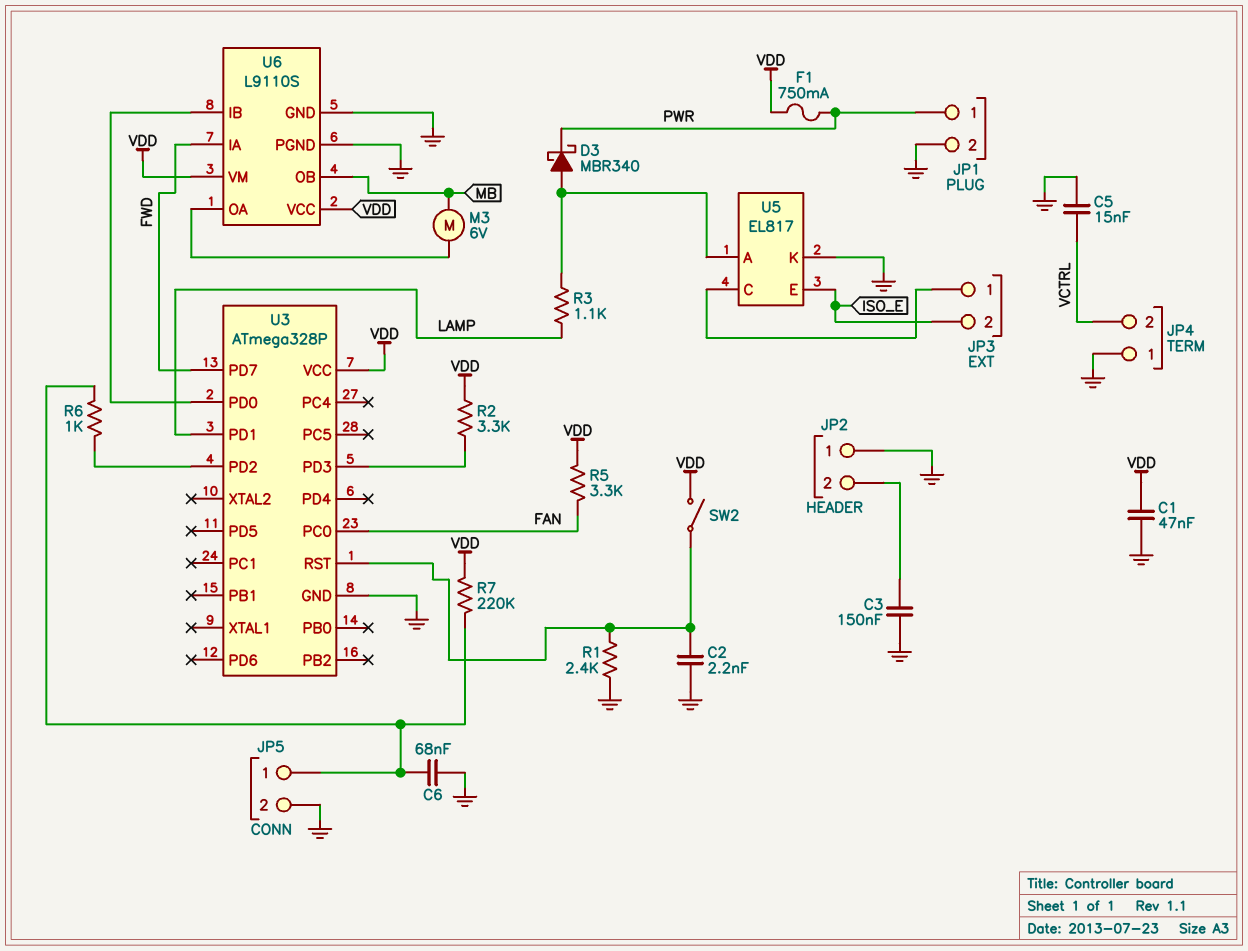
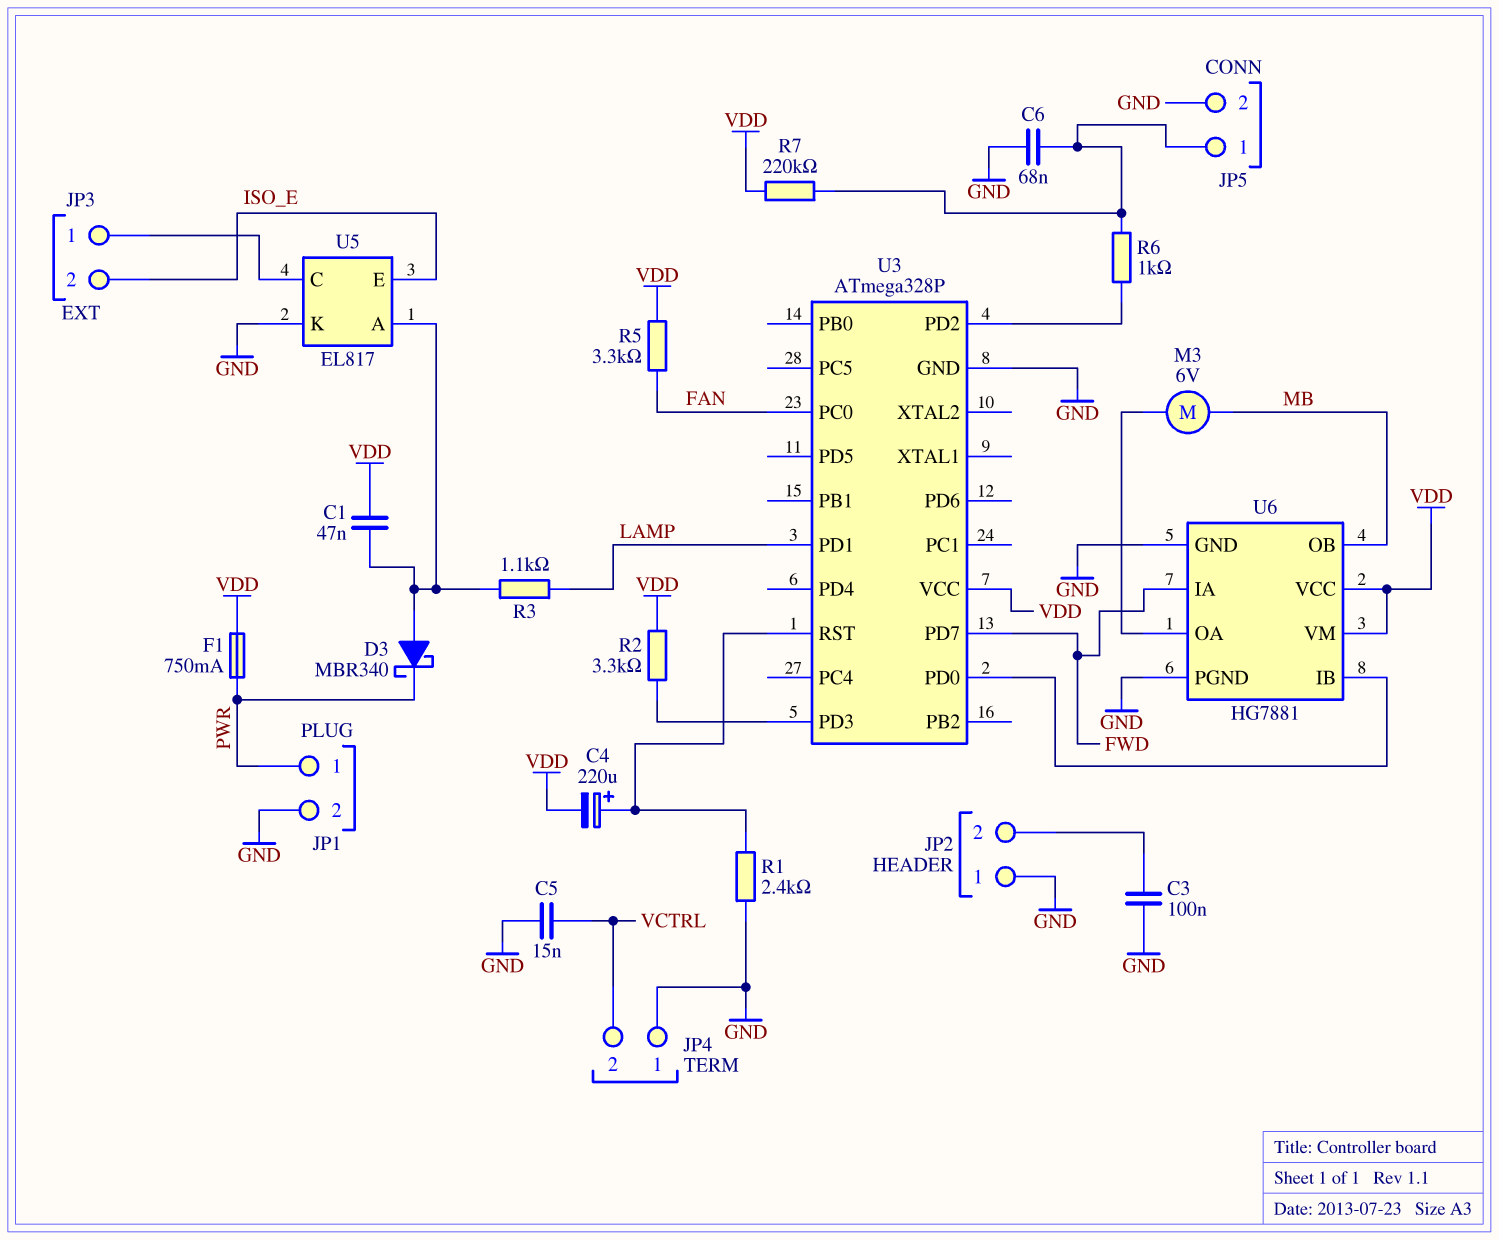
C1: 47nF (GND, VDD) -> 47nF (U5/A, VDD)
C2: 2.2nF (GND, U3/RST) -> none
C3: 150nF (GND, JP2/2) -> 100nF (GND, JP2/2)
C4: none -> 220uF (plus U3/RST, minus VDD)
SW2: switch (U3/RST, VDD) -> none
U6: L9110S -> HG7881

